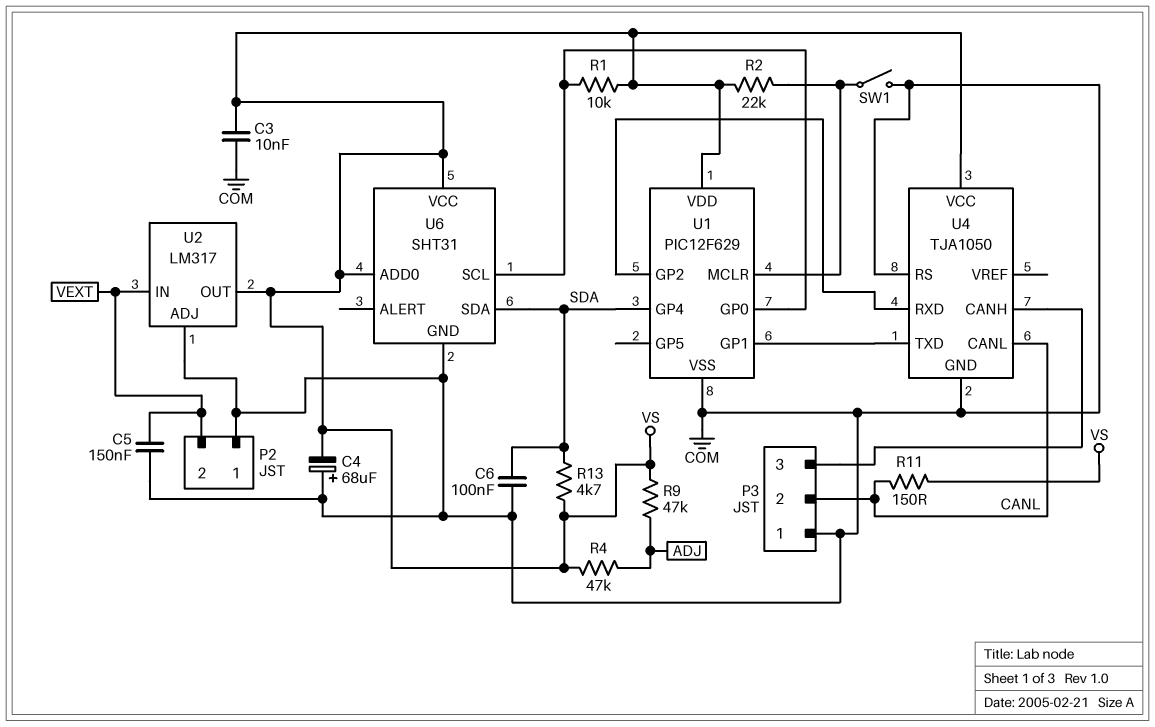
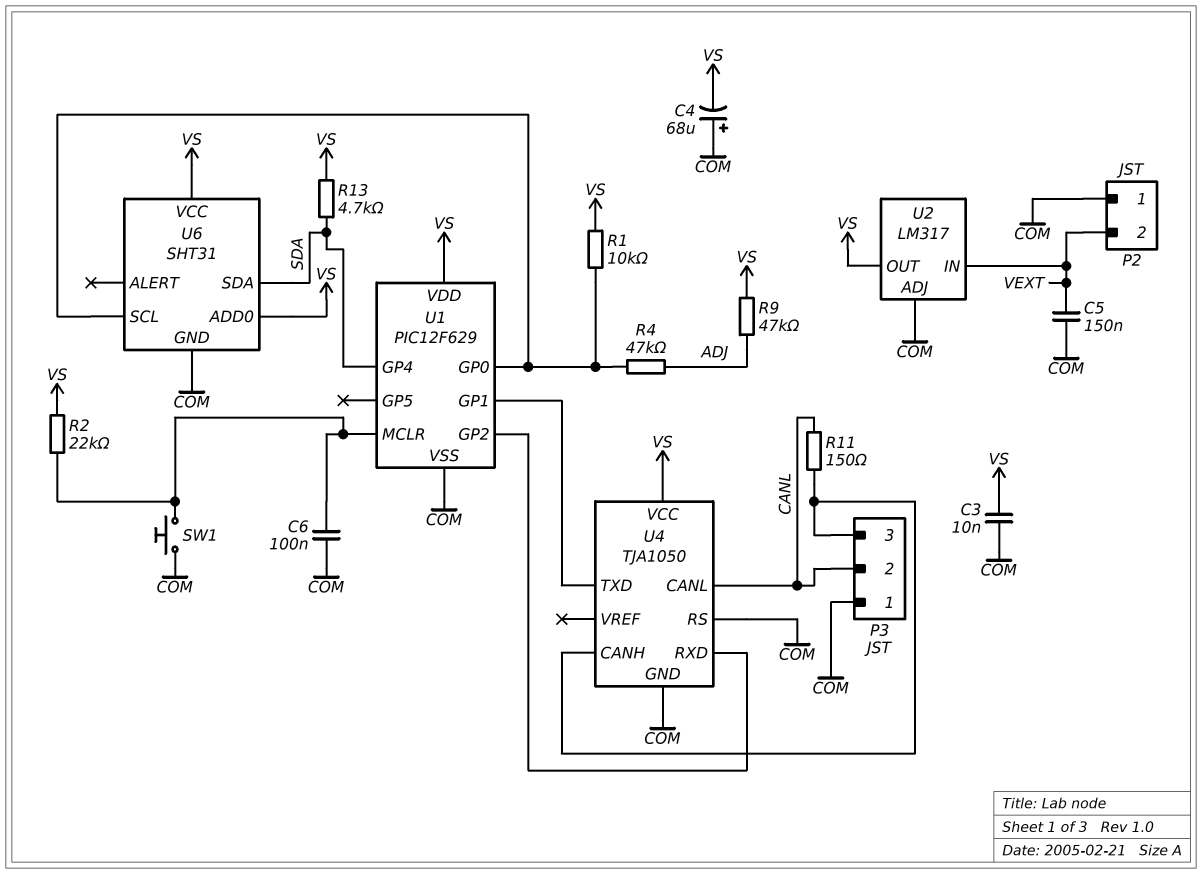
C6: 100nF (COM, SDA) -> 100nF (COM, U1/MCLR)
R4: 47k (ADJ, VS) -> 47k (ADJ, U1/GP0)
R11: 150 (CANL, VS) -> 150 (CANL, P3/3)
SW1: switch (COM, U1/MCLR) -> button (COM, U1/MCLR)

